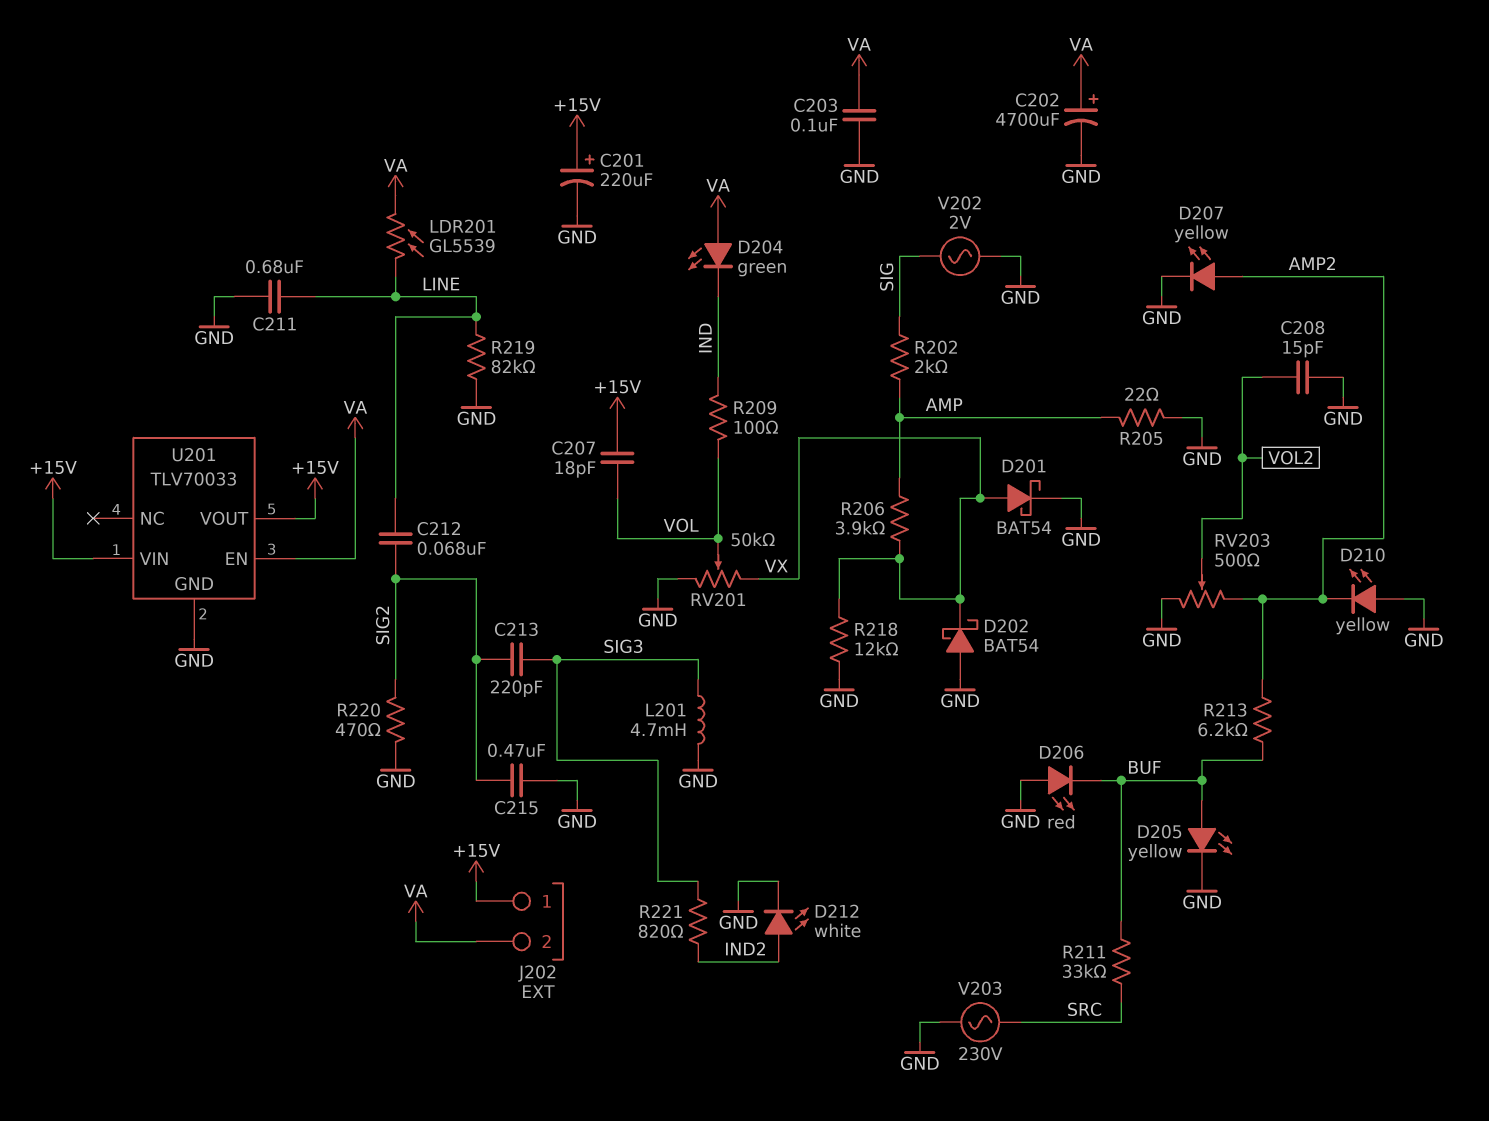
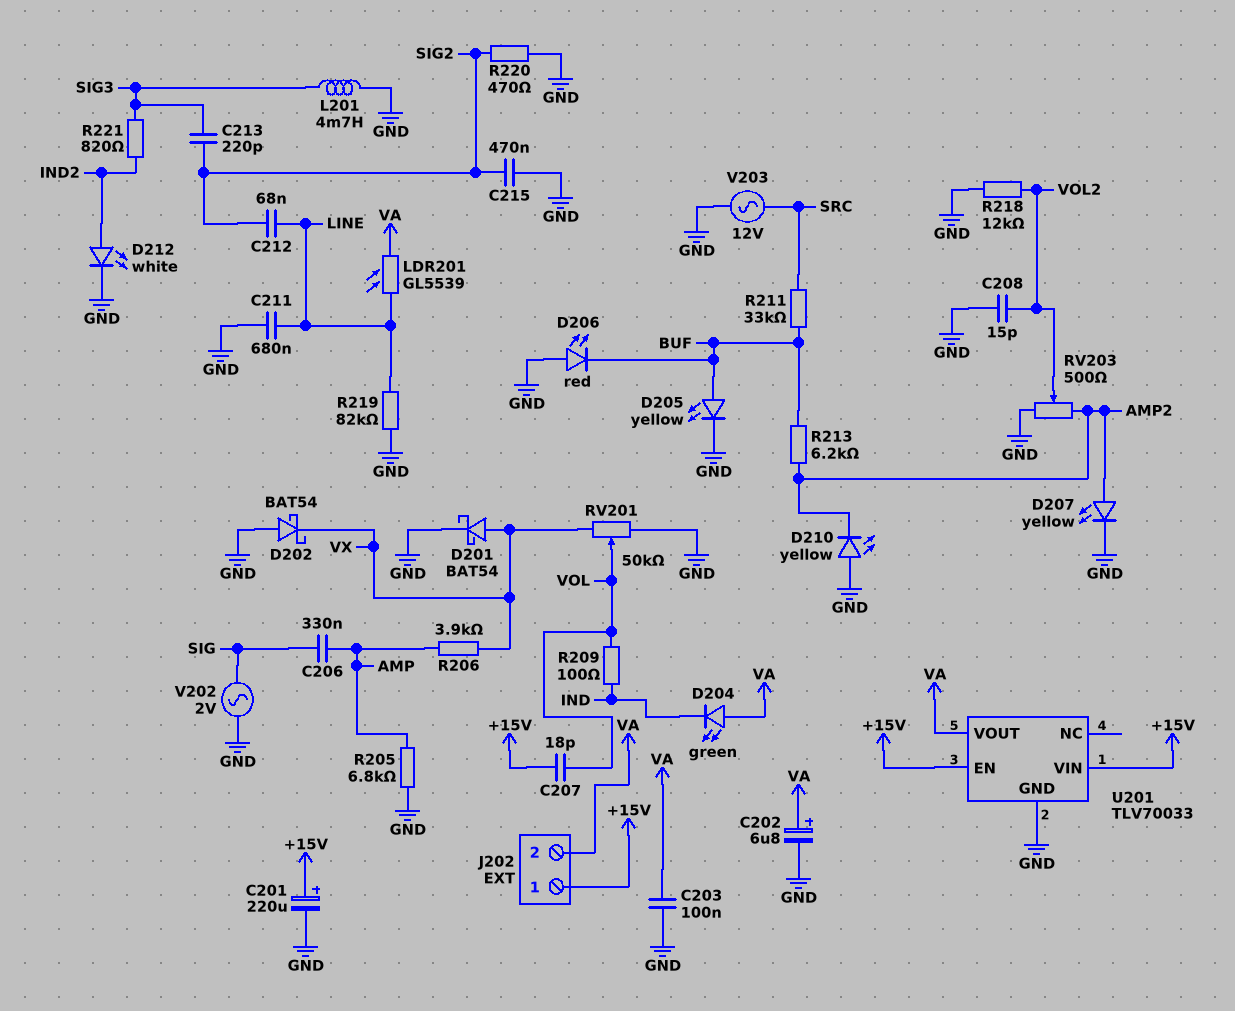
C202: 4700uF (plus VA, minus GND) -> 6.8uF (plus VA, minus GND)
C206: none -> 330nF (AMP, SIG)
R202: 2k (AMP, SIG) -> none
R205: 22 (AMP, GND) -> 6.8k (AMP, GND)
R218: 12k (GND, VX) -> 12k (GND, VOL2)
U201 pin EN: VA -> +15V
U201 pin VOUT: +15V -> VA
V203: AC 230V (GND, SRC) -> AC 12V (GND, SRC)

